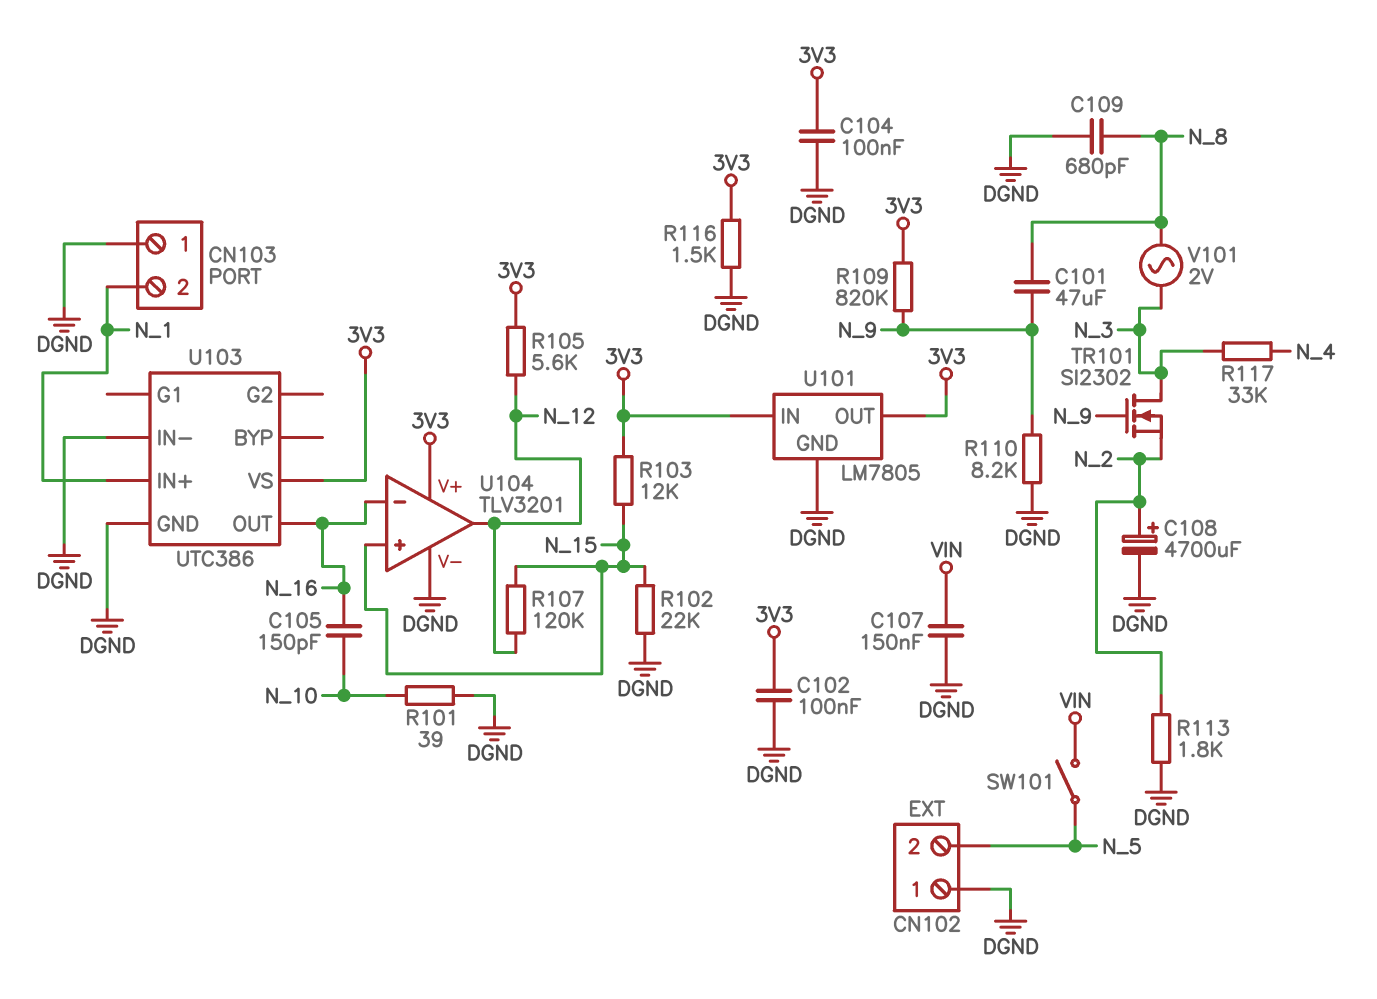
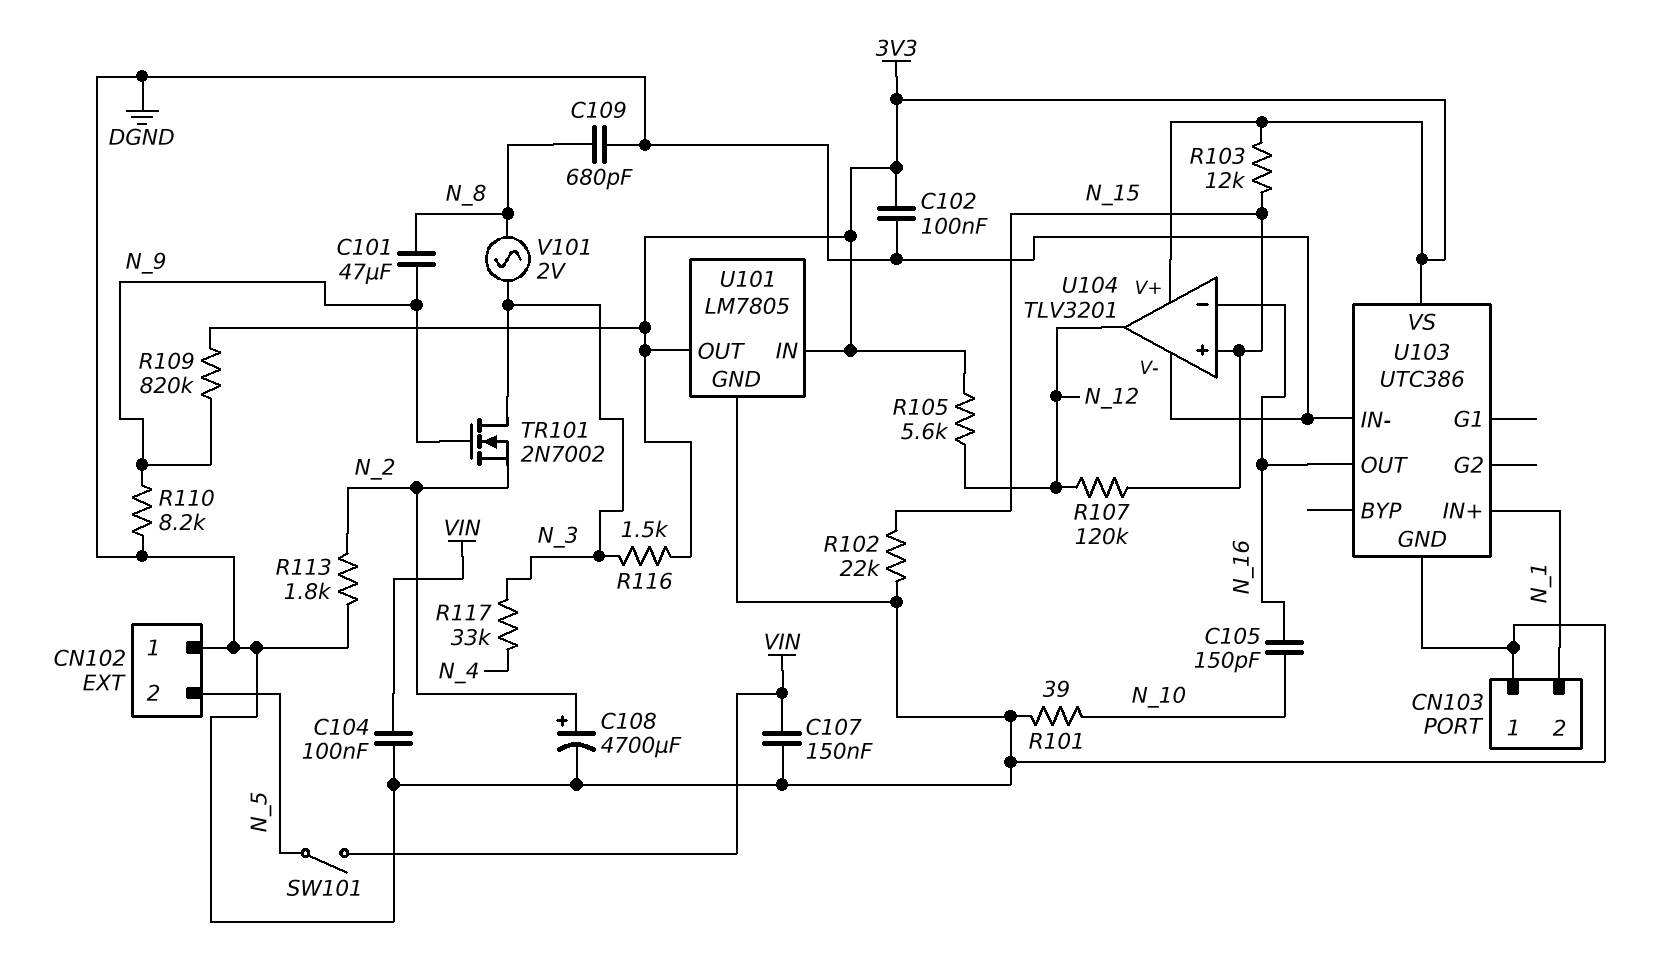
C104: 100nF (3V3, DGND) -> 100nF (DGND, VIN)
R116: 1.5k (3V3, DGND) -> 1.5k (3V3, N_3)
TR101: NMOS SI2302 (G N_9, D N_3, S N_2) -> NMOS 2N7002 (G N_9, D N_3, S N_2)

